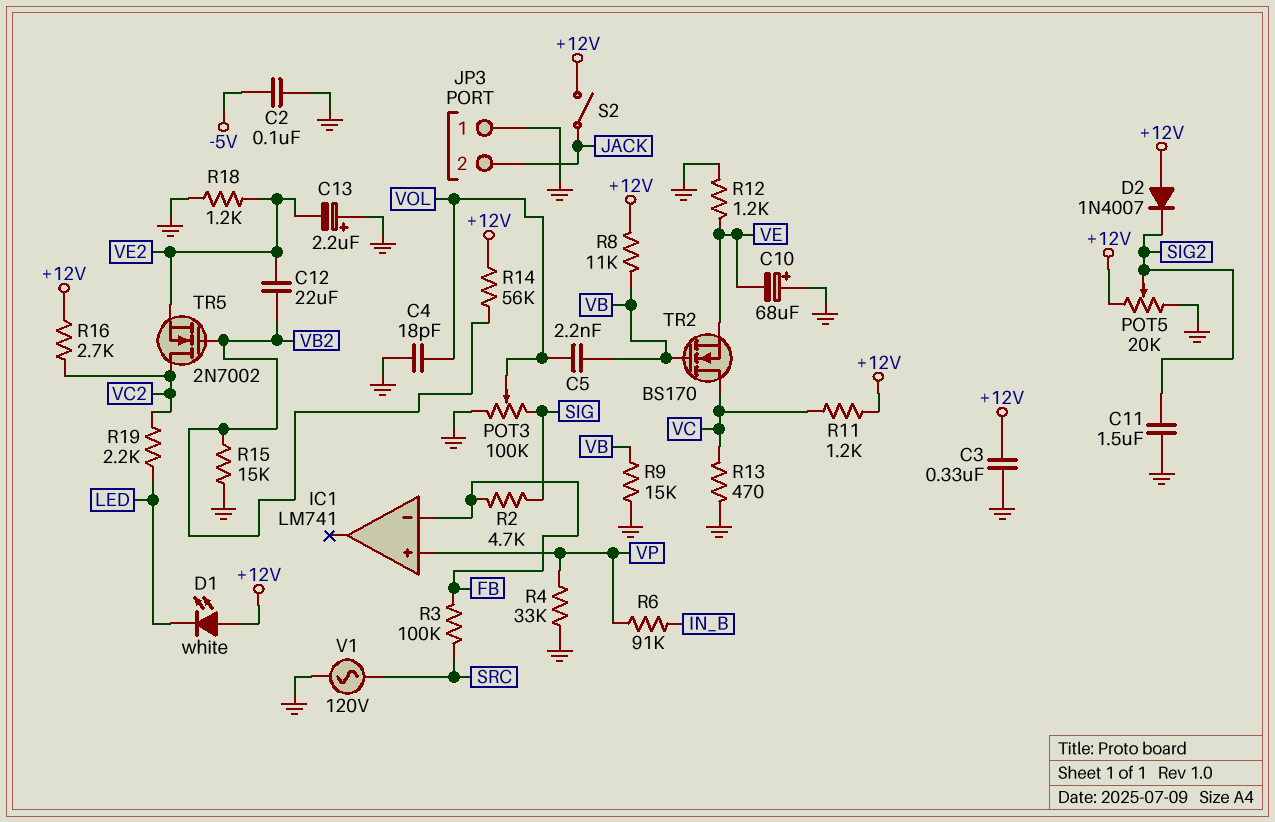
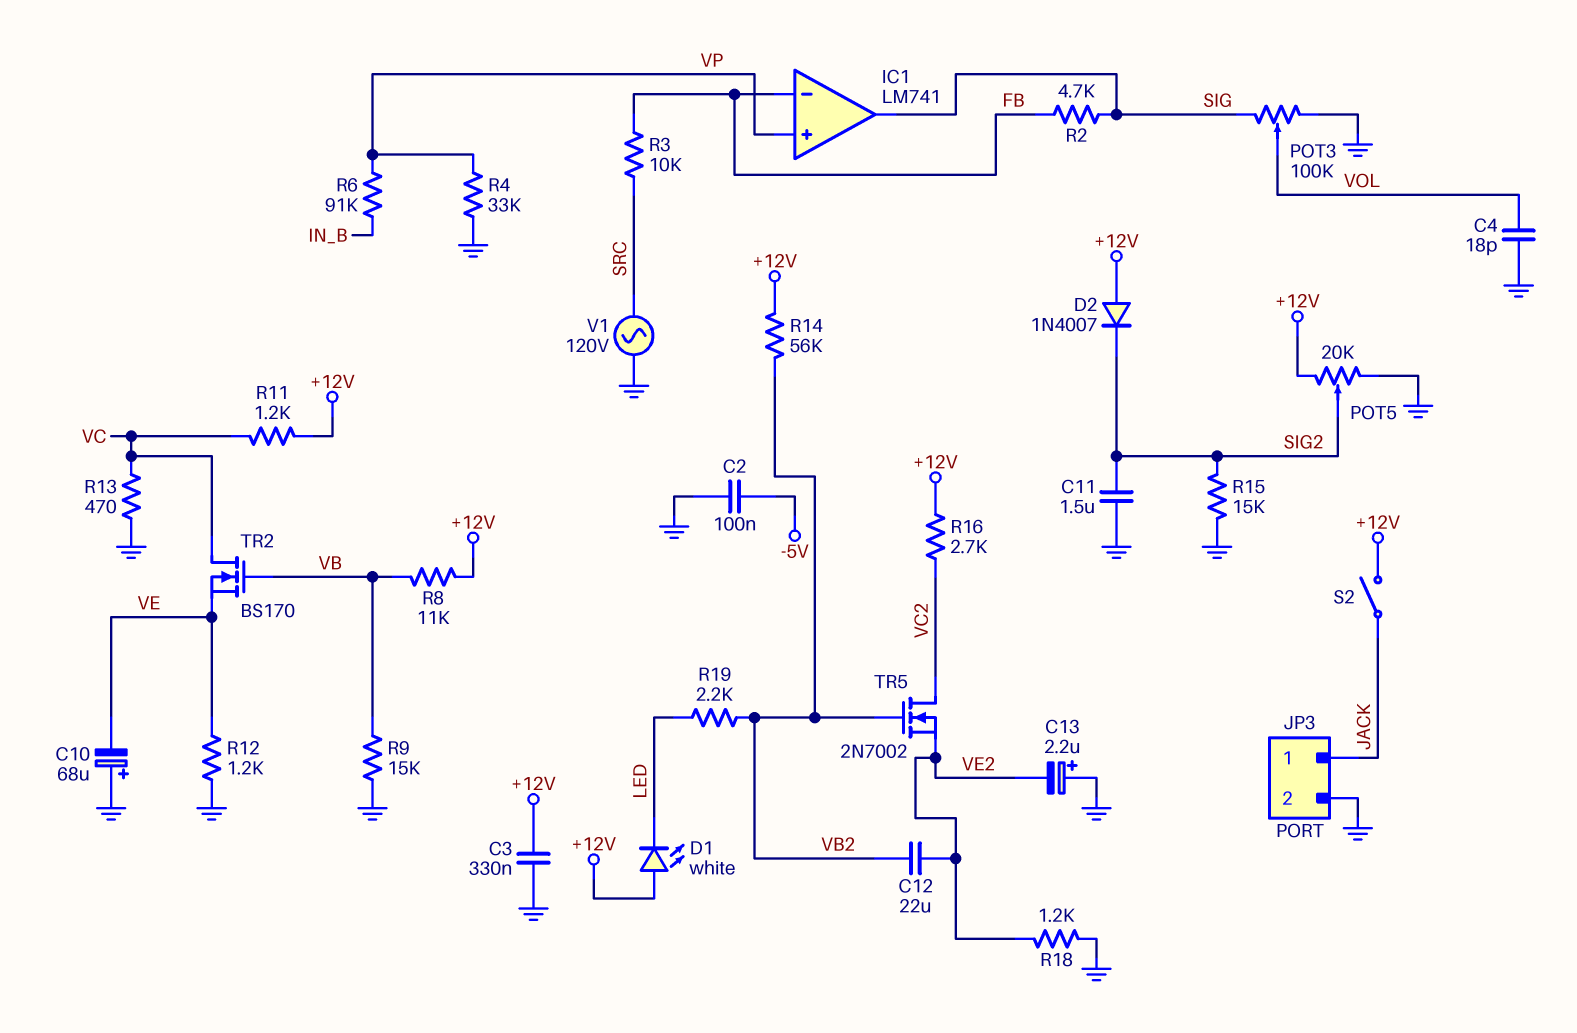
C5: 2.2nF (VB, VOL) -> none
IC1 pin out: none -> SIG
JP3 pin 1: GND -> JACK
JP3 pin 2: JACK -> GND
R3: 100k (FB, SRC) -> 10k (FB, SRC)
R15: 15k (GND, VB2) -> 15k (GND, SIG2)
R19: 2.2k (LED, VC2) -> 2.2k (LED, VB2)

